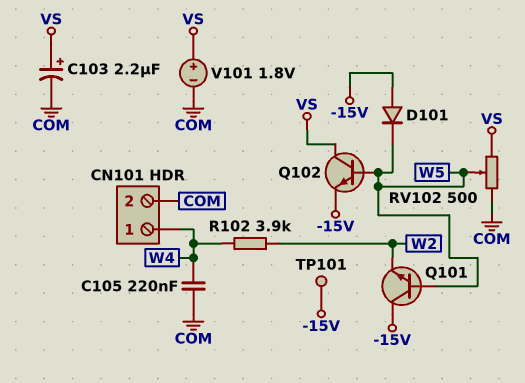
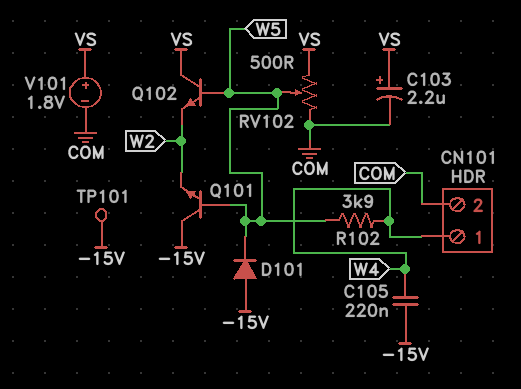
C105: 220nF (COM, W4) -> 220nF (-15V, W4)
Q102: NPN (B W5, C VS, E -15V) -> NPN (B W5, C VS, E W2)
R102: 3.9k (W2, W4) -> 3.9k (W4, W5)

